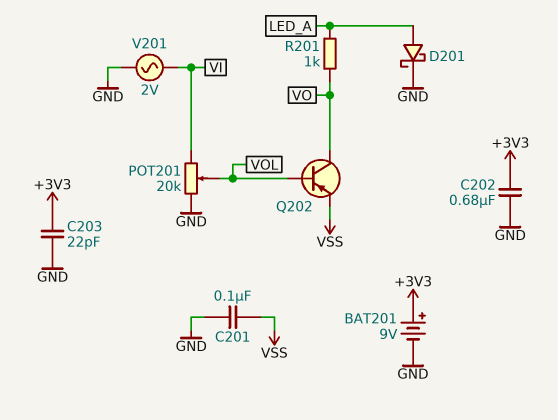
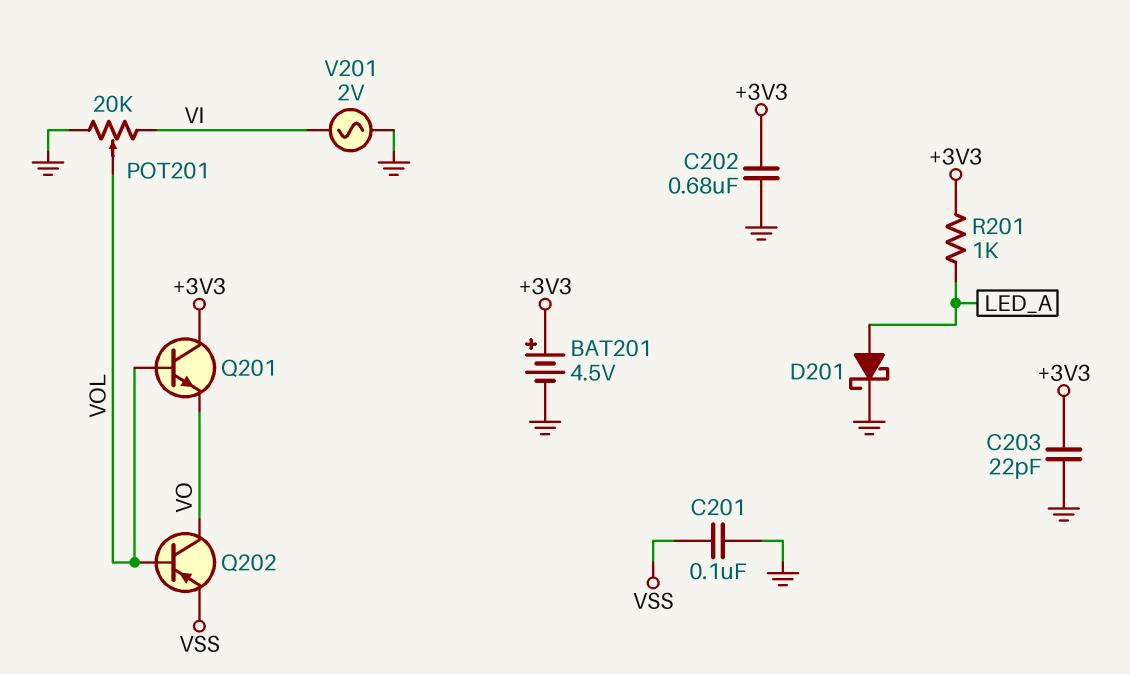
BAT201: 9V (plus +3V3, minus GND) -> 4.5V (plus +3V3, minus GND)
Q201: none -> NPN (B VOL, C +3V3, E VO)
R201: 1k (LED_A, VO) -> 1k (+3V3, LED_A)

